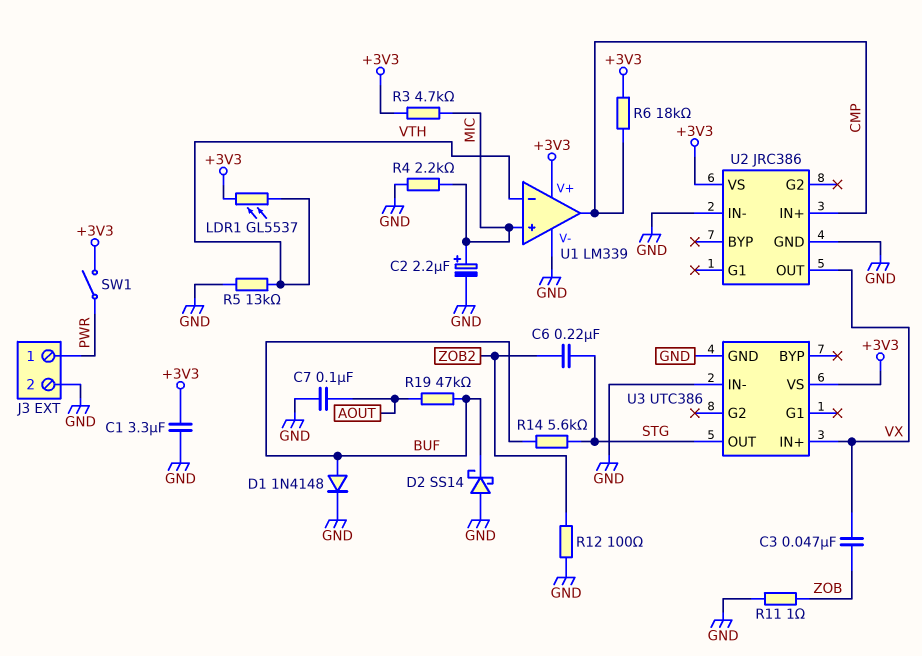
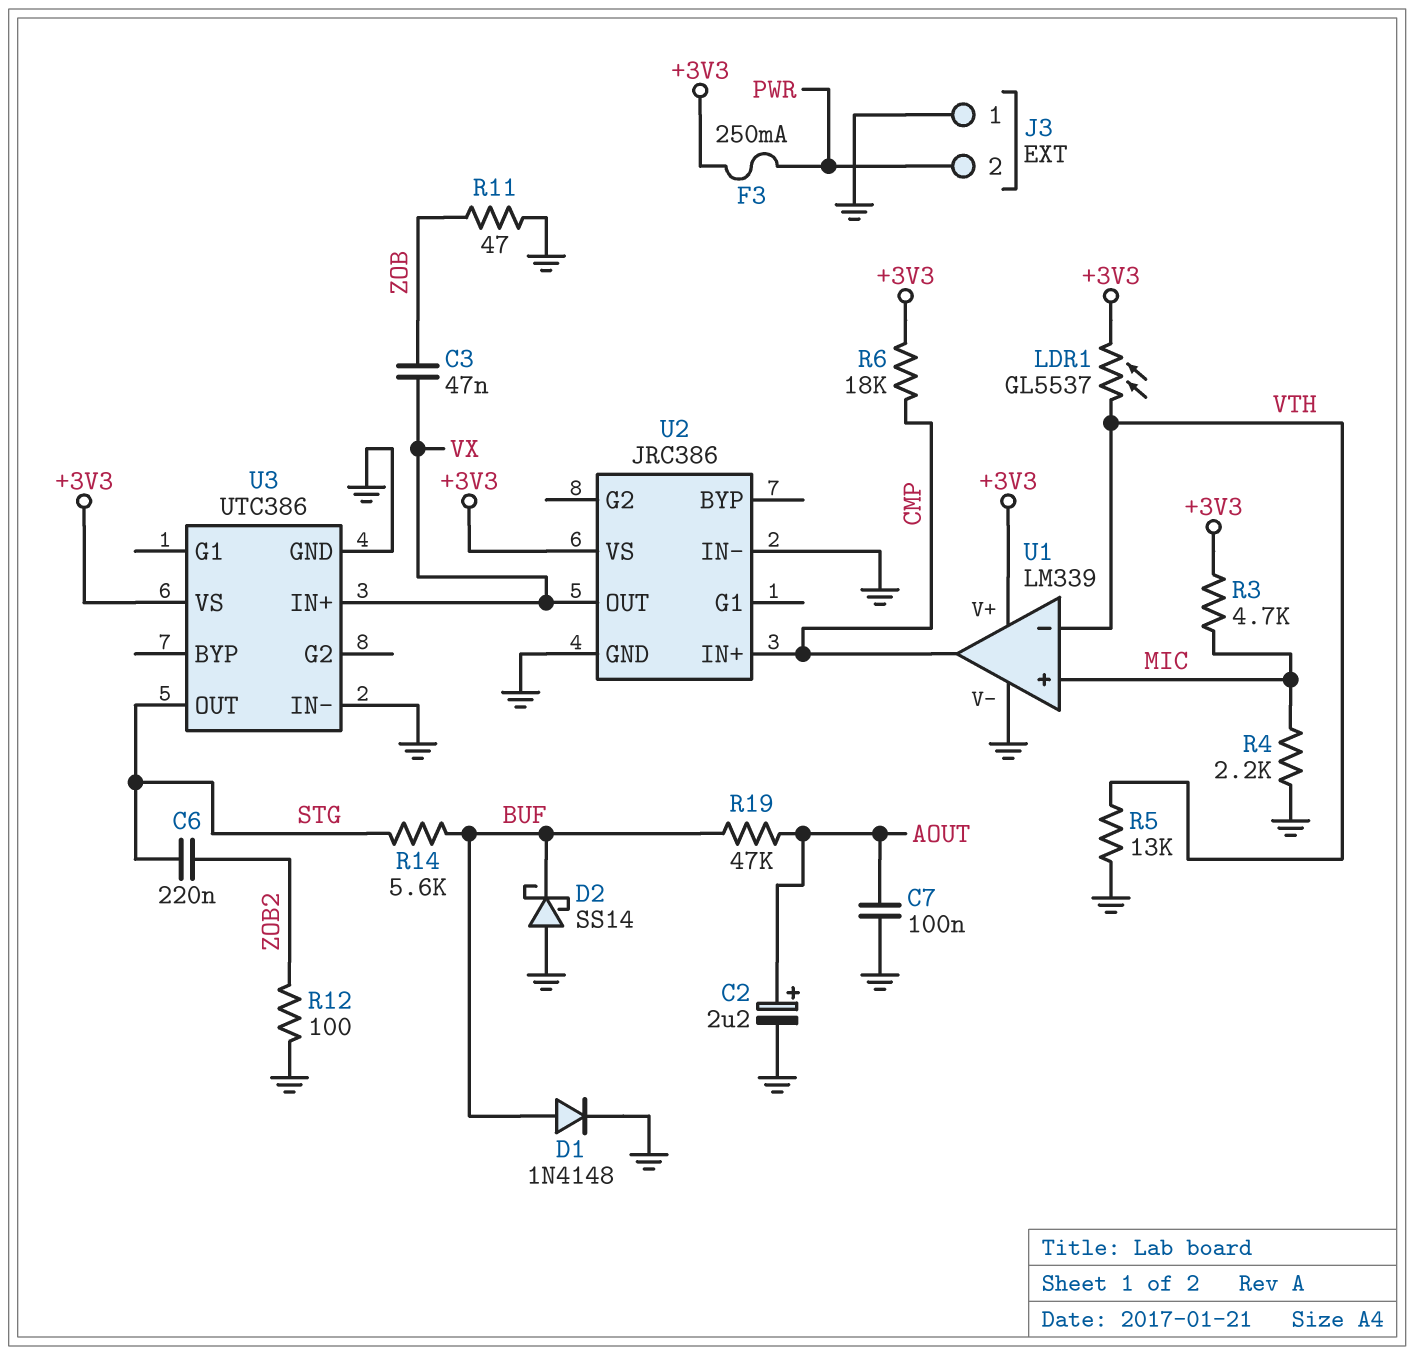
C1: 3.3uF (+3V3, GND) -> none
C2: 2.2uF (plus MIC, minus GND) -> 2.2uF (plus AOUT, minus GND)
F3: none -> 250mA (+3V3, PWR)
J3 pin 1: PWR -> GND
J3 pin 2: GND -> PWR
R11: 1 (GND, ZOB) -> 47 (GND, ZOB)
SW1: switch (+3V3, PWR) -> none

